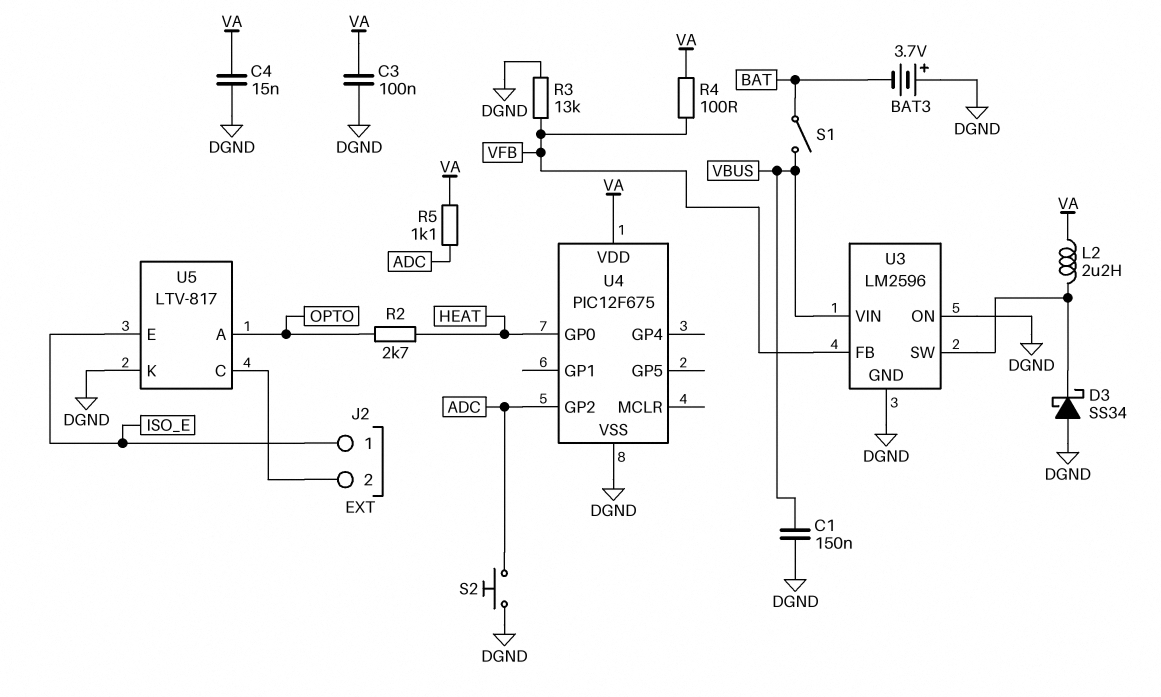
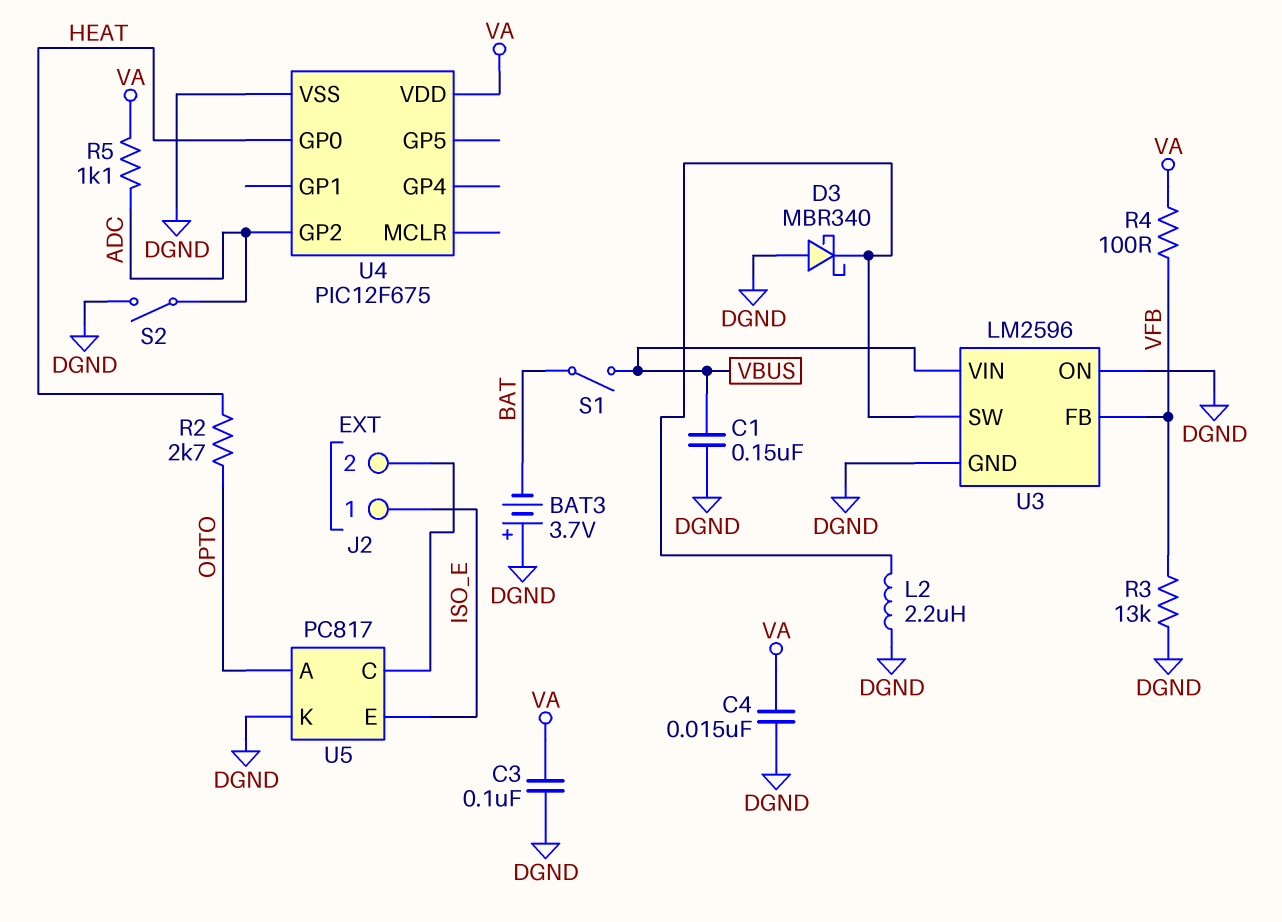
D3: schottky SS34 (A DGND, K U3/SW) -> schottky MBR340 (A DGND, K U3/SW)
L2: 2.2uH (U3/SW, VA) -> 2.2uH (DGND, U3/SW)
S2: button (ADC, DGND) -> switch (ADC, DGND)
U5: LTV-817 -> PC817

